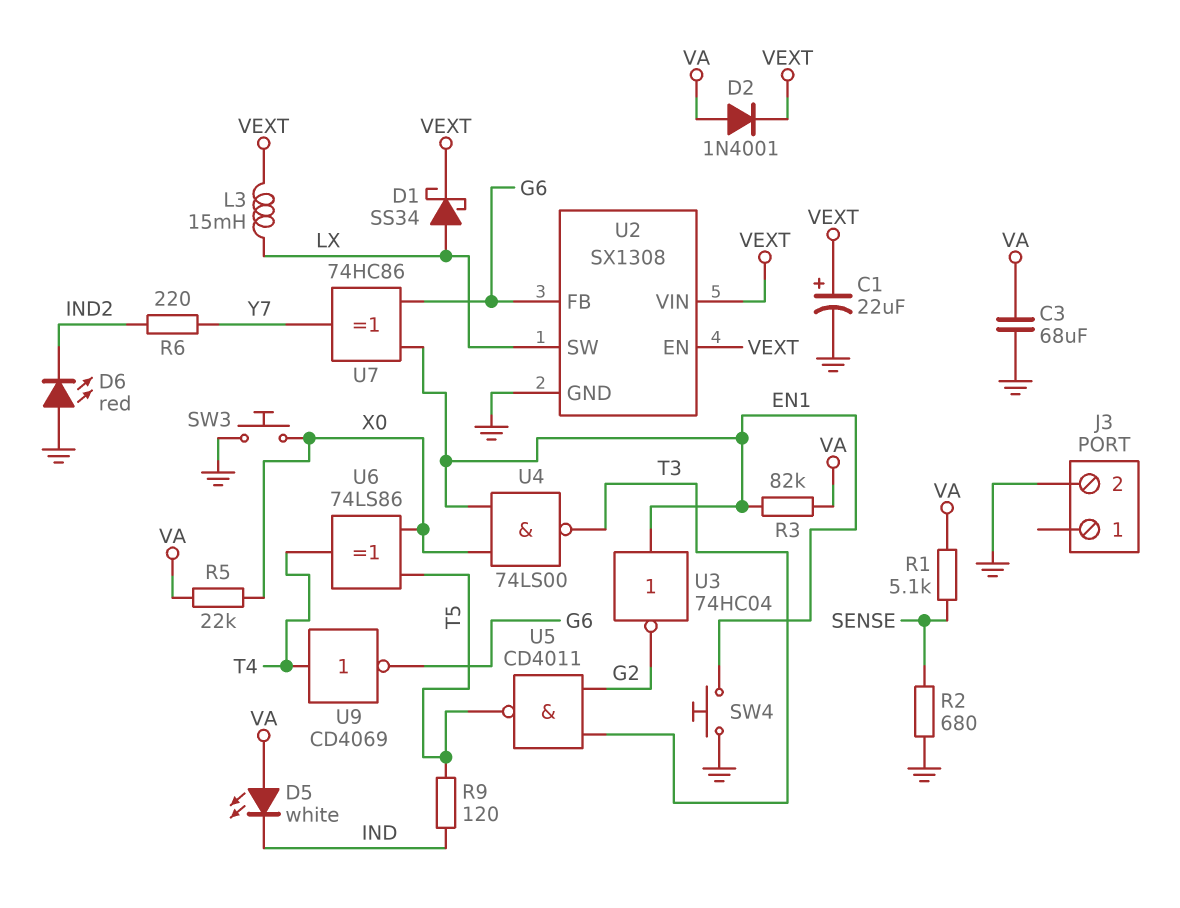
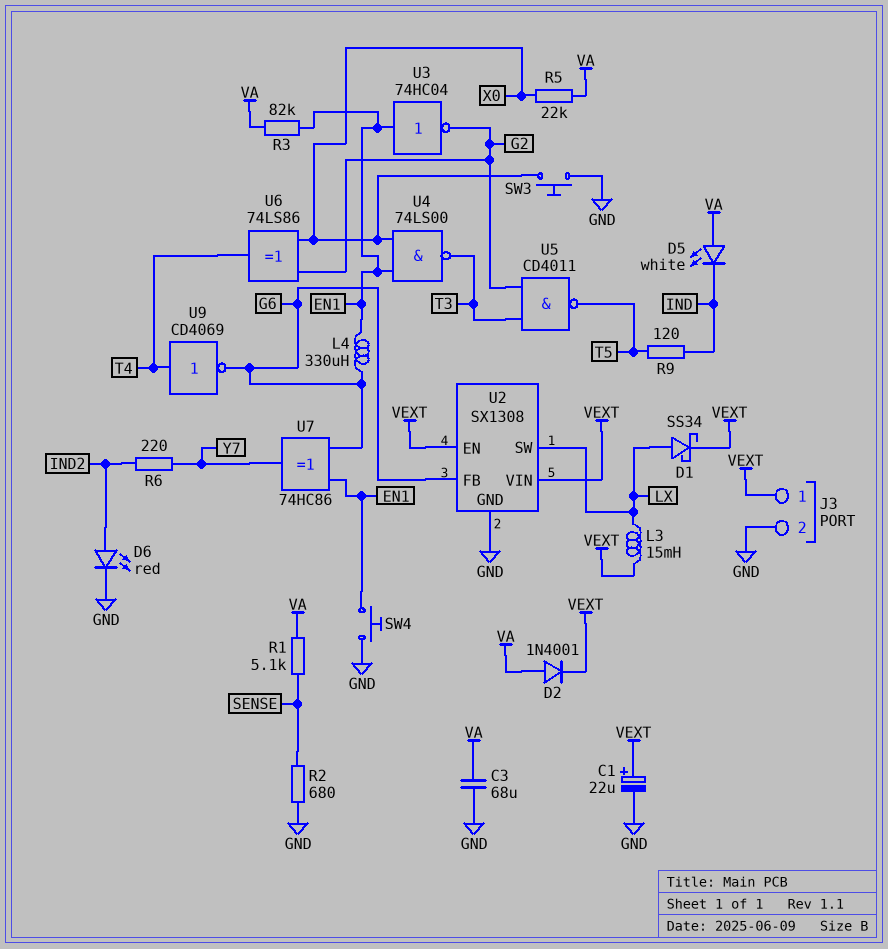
D6: LED red (A GND, K IND2) -> LED red (A IND2, K GND)
J3 pin 1: none -> VEXT
L4: none -> 330uH (EN1, G6)
U6: XOR 74LS86 (in T5, in X0, out T4) -> XOR 74LS86 (in G2, in X0, out T4)

